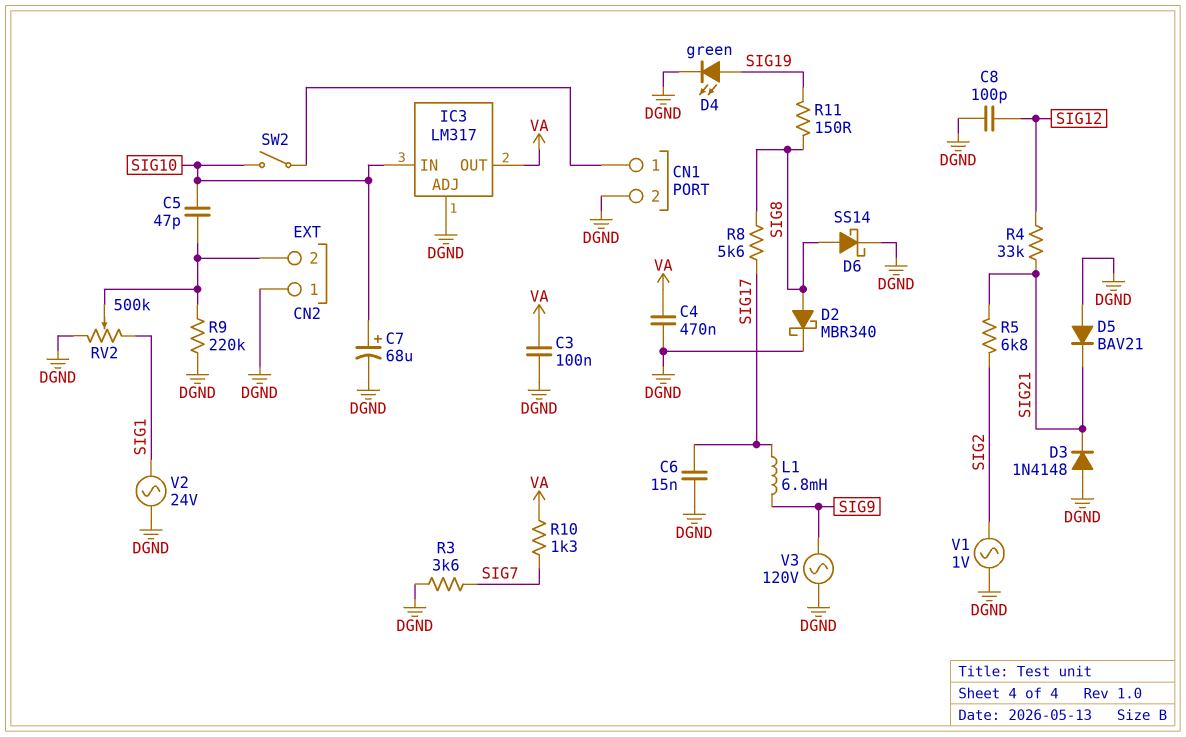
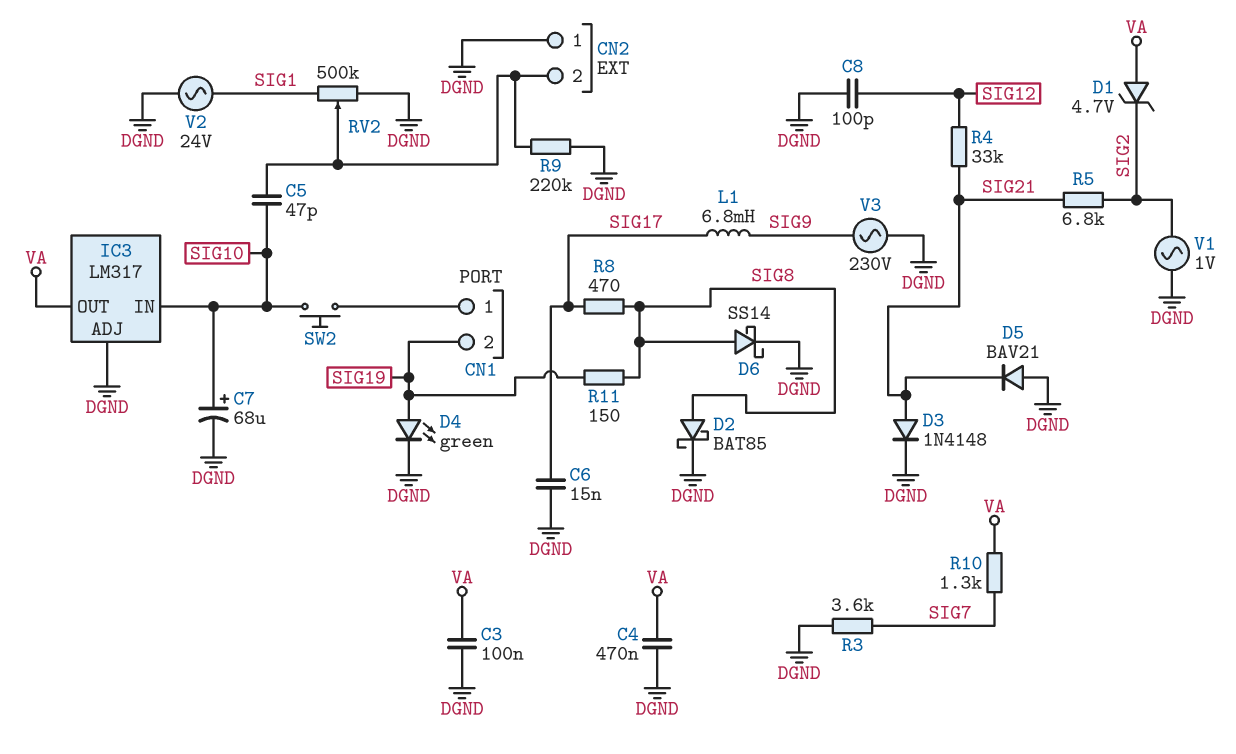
CN1 pin 2: DGND -> SIG19
D1: none -> zener 4.7V (A VA, K SIG2)
D2: schottky MBR340 (A SIG8, K DGND) -> schottky BAT85 (A SIG8, K DGND)
D3: diode 1N4148 (A DGND, K SIG21) -> diode 1N4148 (A SIG21, K DGND)
R8: 5.6k (SIG8, SIG17) -> 470 (SIG8, SIG17)
SW2: switch (CN1/1, SIG10) -> button (CN1/1, SIG10)
V3: AC 120V (DGND, SIG9) -> AC 230V (DGND, SIG9)

